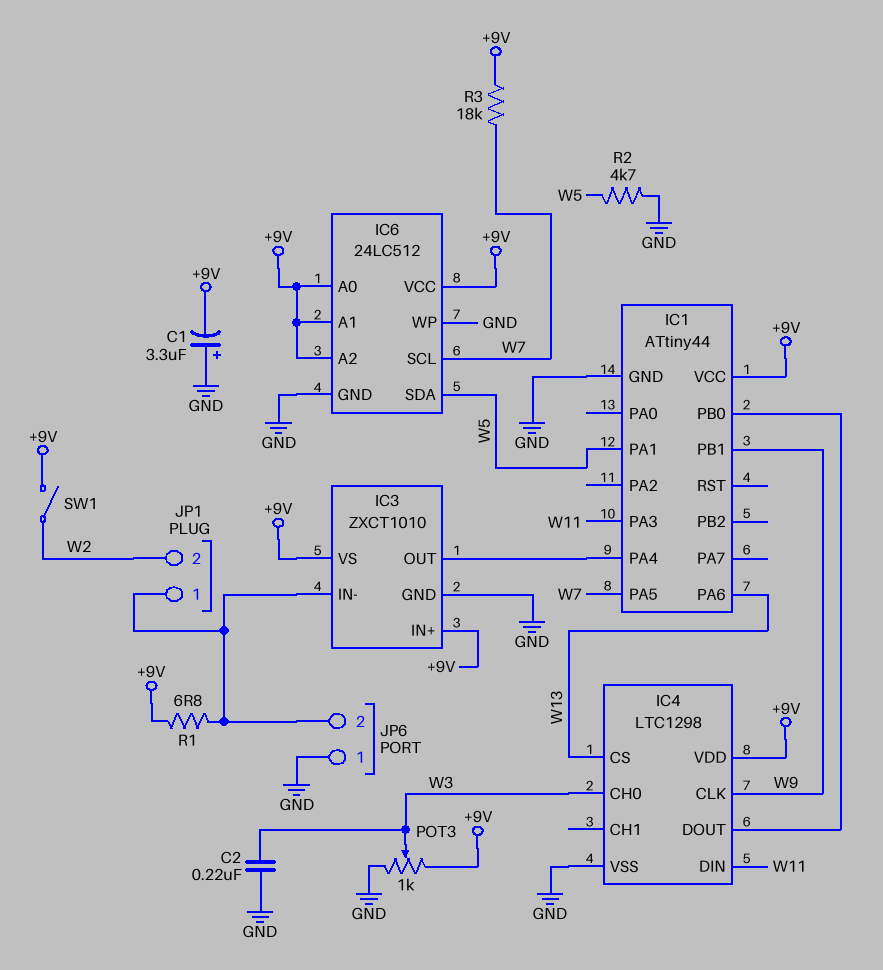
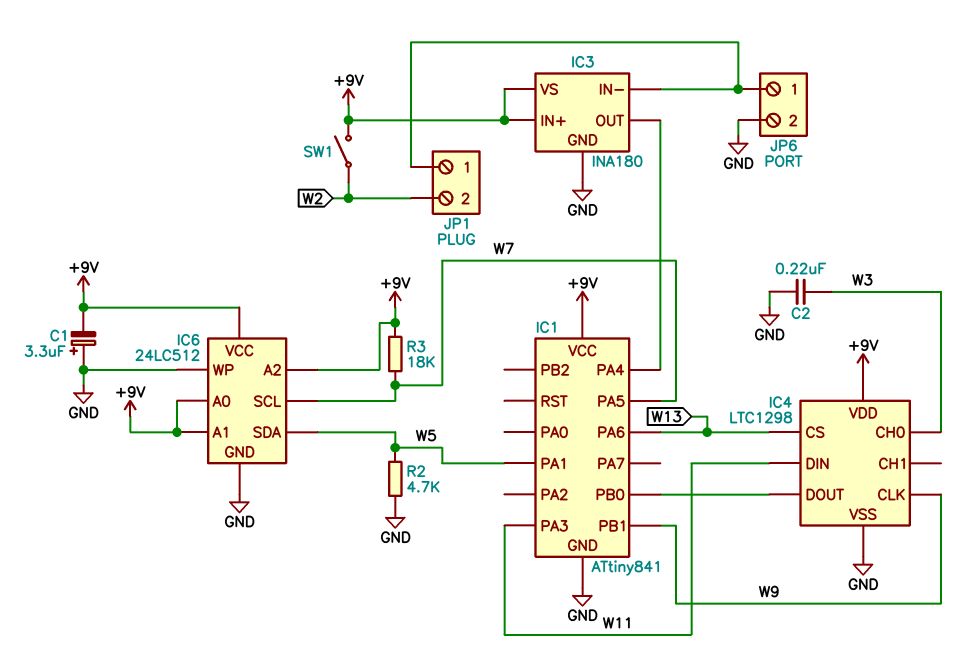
IC1: ATtiny44 -> ATtiny841
IC3: ZXCT1010 -> INA180
JP6 pin 1: GND -> IC3/IN-
JP6 pin 2: IC3/IN- -> GND
POT3: 1k (+9V, GND, wiper W3) -> none
R1: 6.8 (+9V, IC3/IN-) -> none

